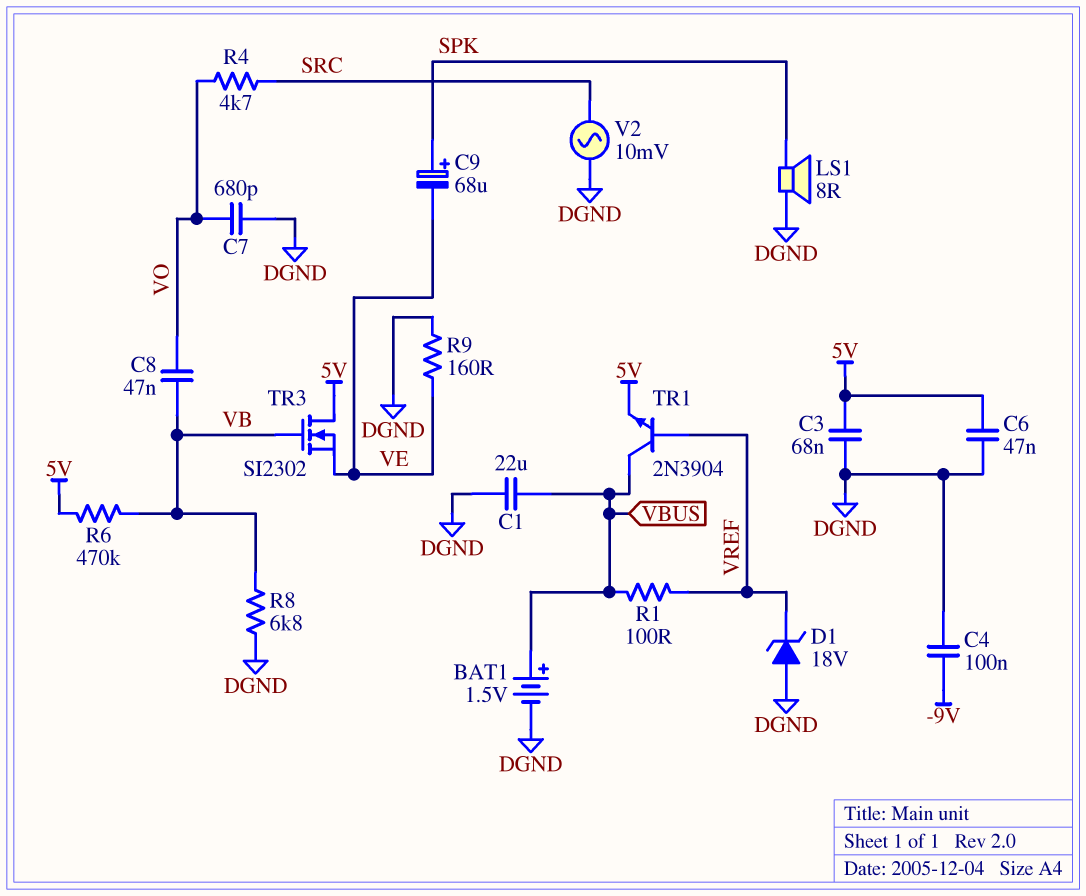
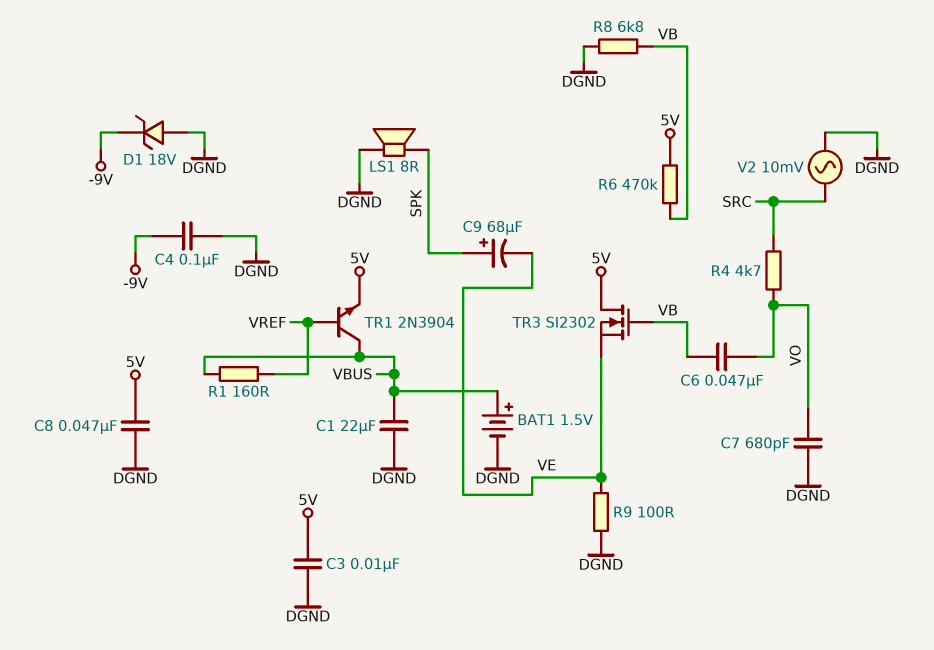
C3: 68nF (5V, DGND) -> 10nF (5V, DGND)
C6: 47nF (5V, DGND) -> 47nF (VB, VO)
C8: 47nF (VB, VO) -> 47nF (5V, DGND)
D1: zener 18V (A DGND, K VREF) -> zener 18V (A DGND, K -9V)
R1: 100 (VBUS, VREF) -> 160 (VBUS, VREF)
R9: 160 (DGND, VE) -> 100 (DGND, VE)

